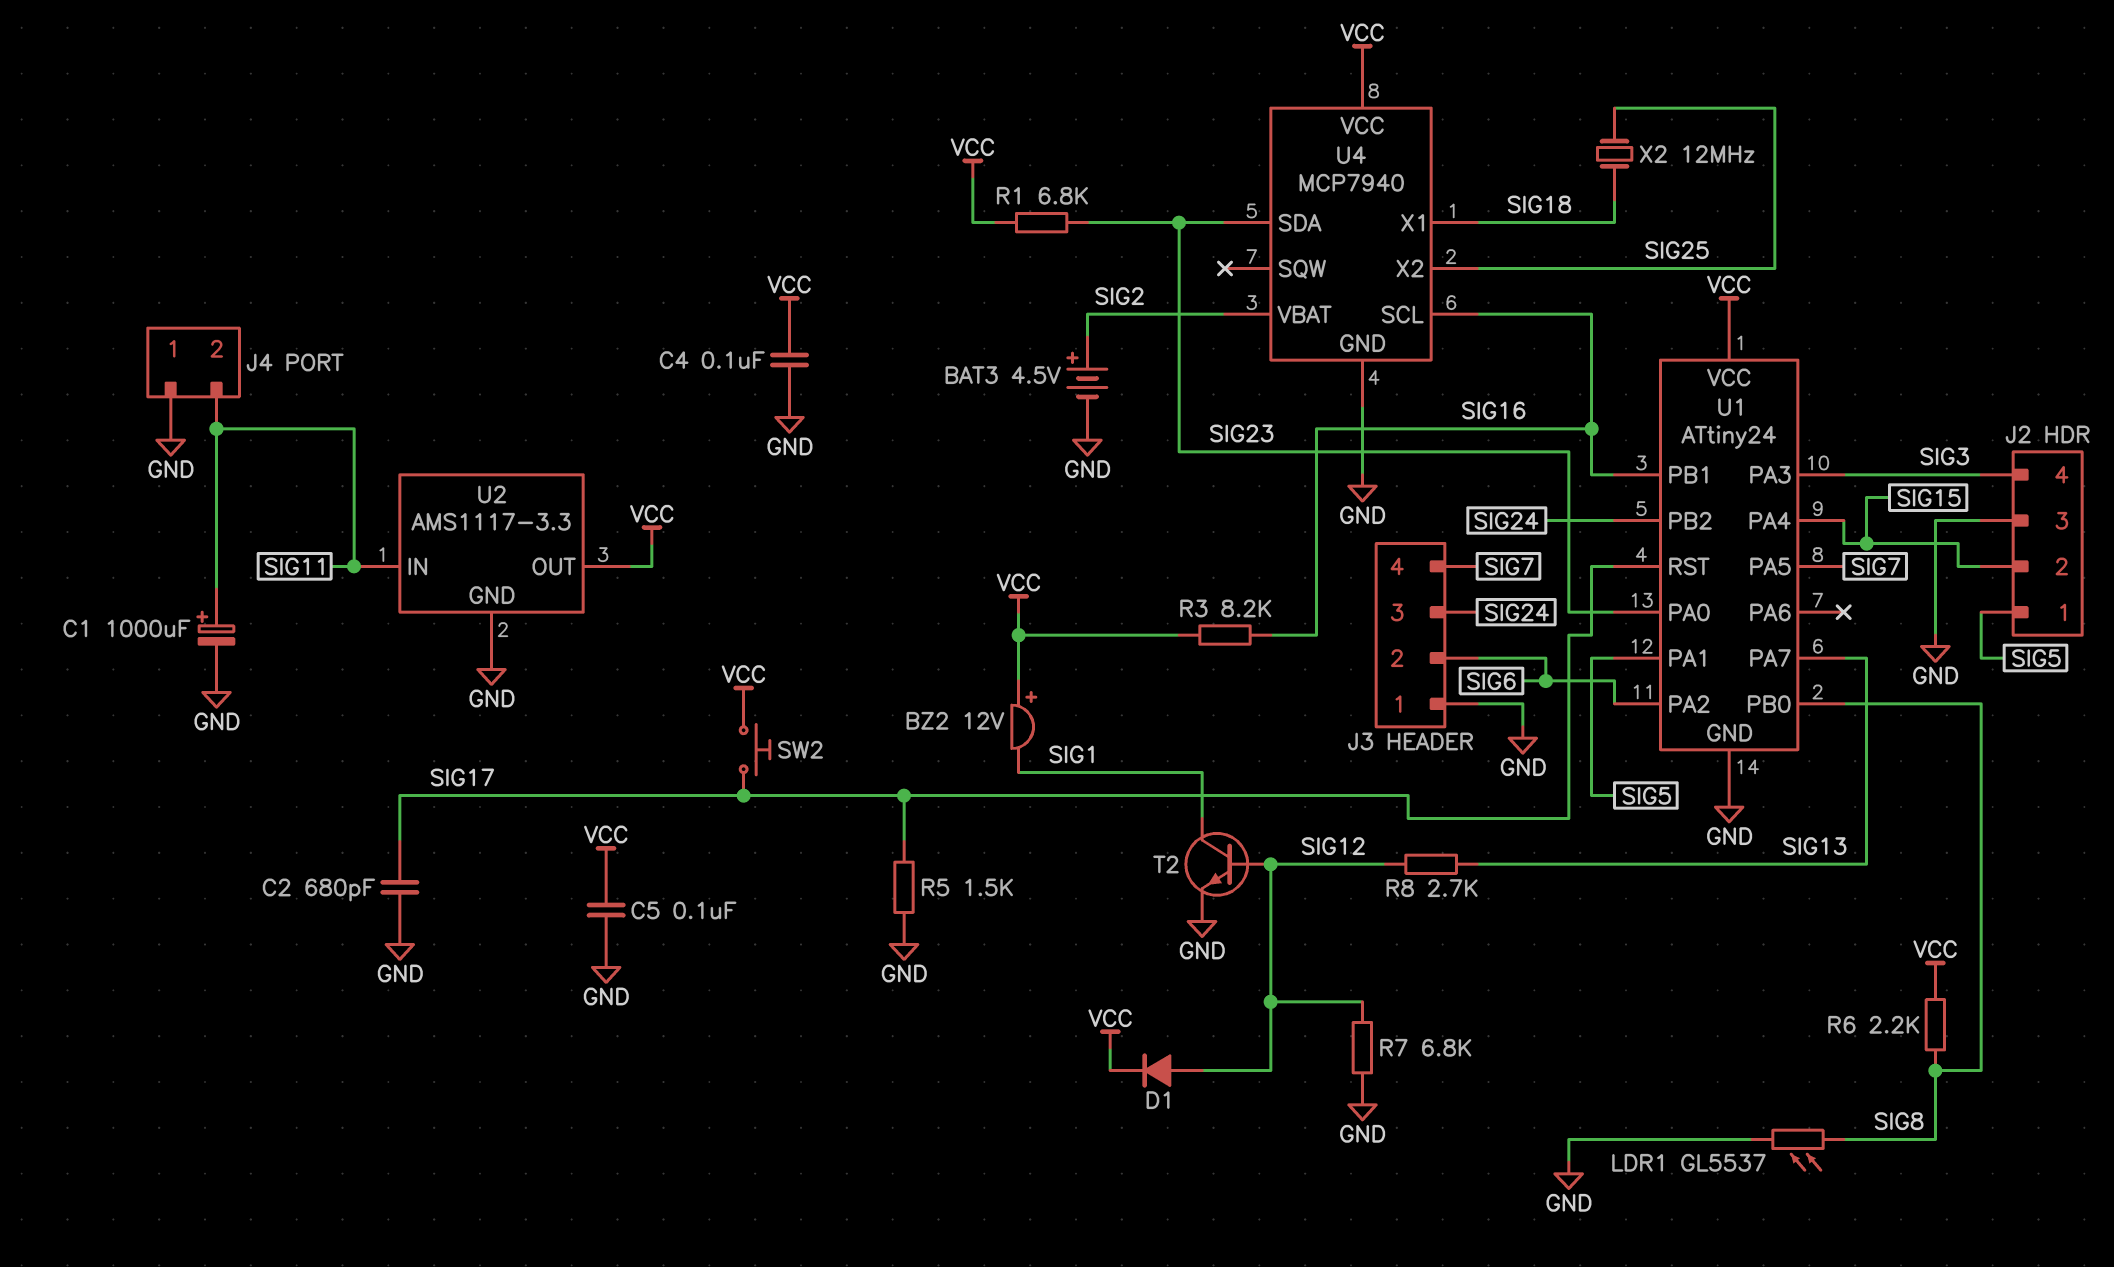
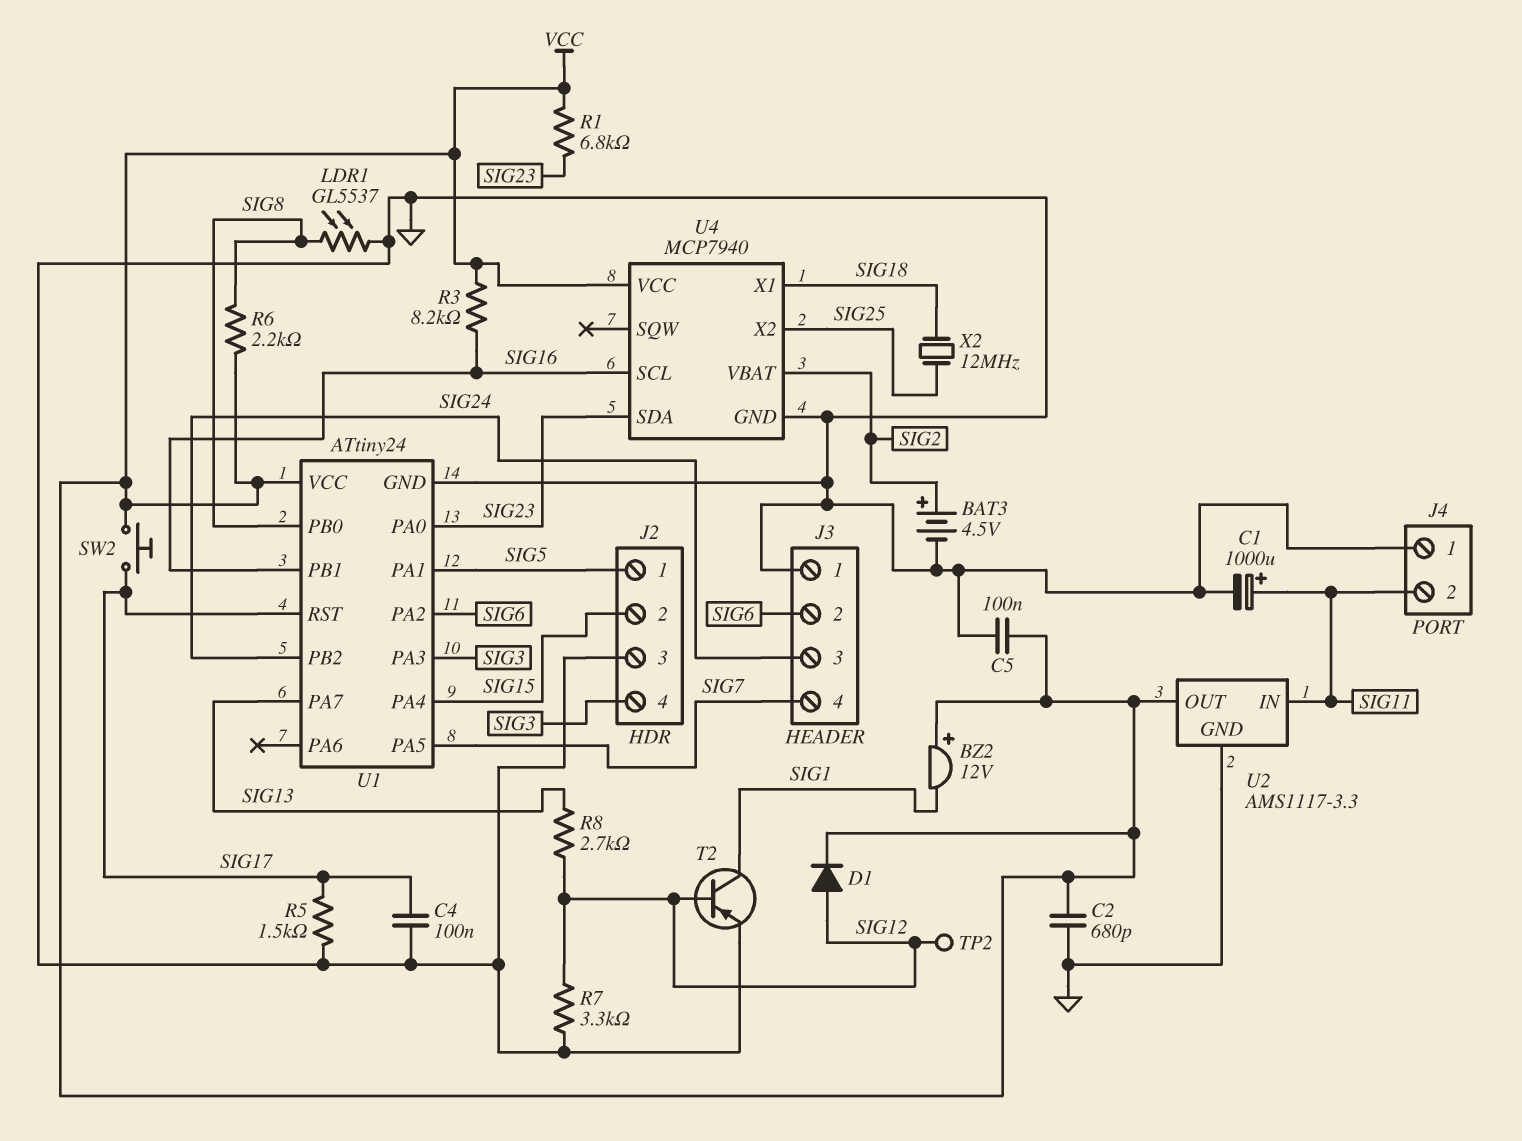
C2: 680pF (GND, SIG17) -> 680pF (GND, VCC)
C4: 100nF (GND, VCC) -> 100nF (GND, SIG17)
R7: 6.8k (GND, SIG12) -> 3.3k (GND, SIG12)
T2: NPN (B SIG12, C SIG1, E GND) -> PNP (B SIG12, C SIG1, E GND)
TP2: none -> test point (SIG12)

